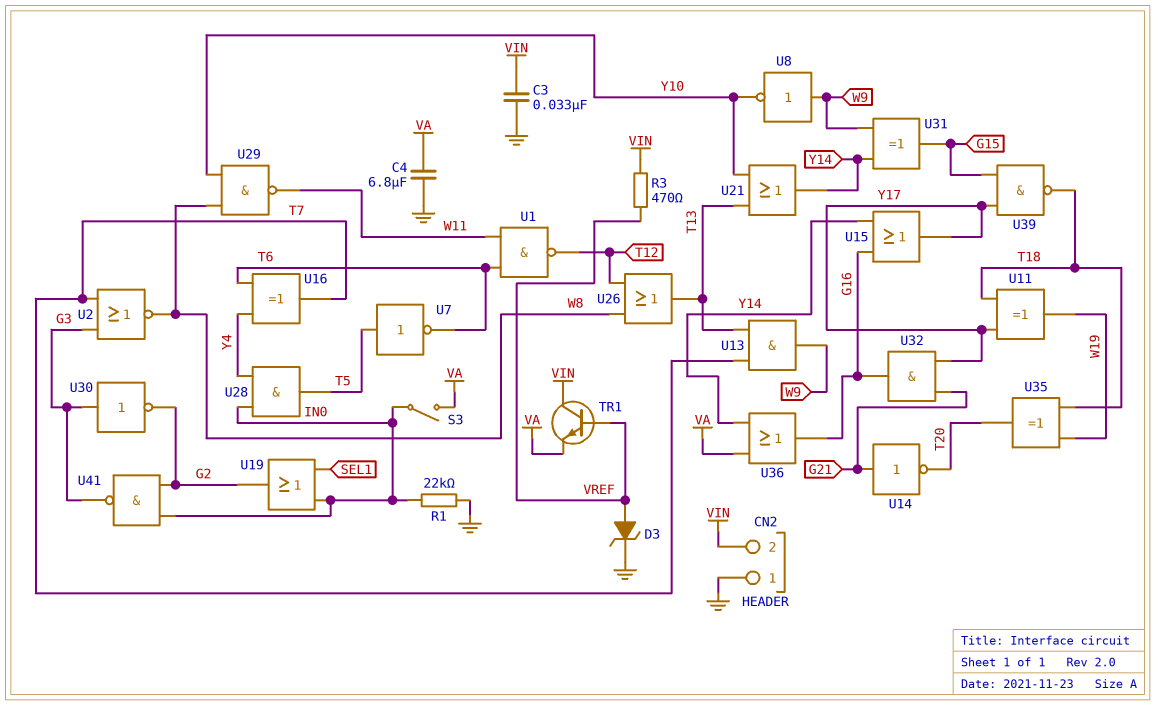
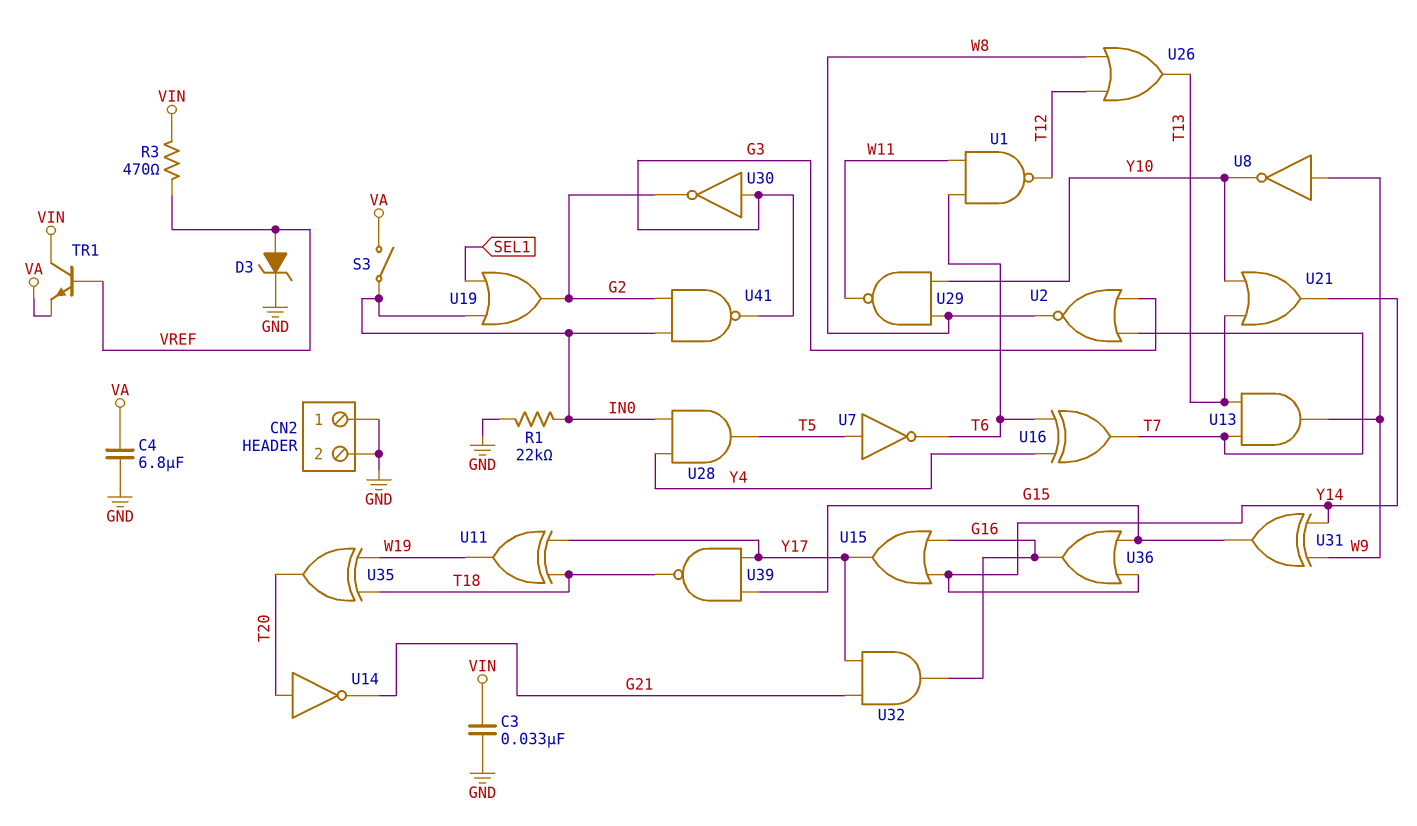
CN2 pin 2: VIN -> GND
U14: NOT (in G21, out T20) -> NOT (in T20, out G21)
U36: OR (in VA, in Y14, out G16) -> OR (in G15, in Y14, out G16)

